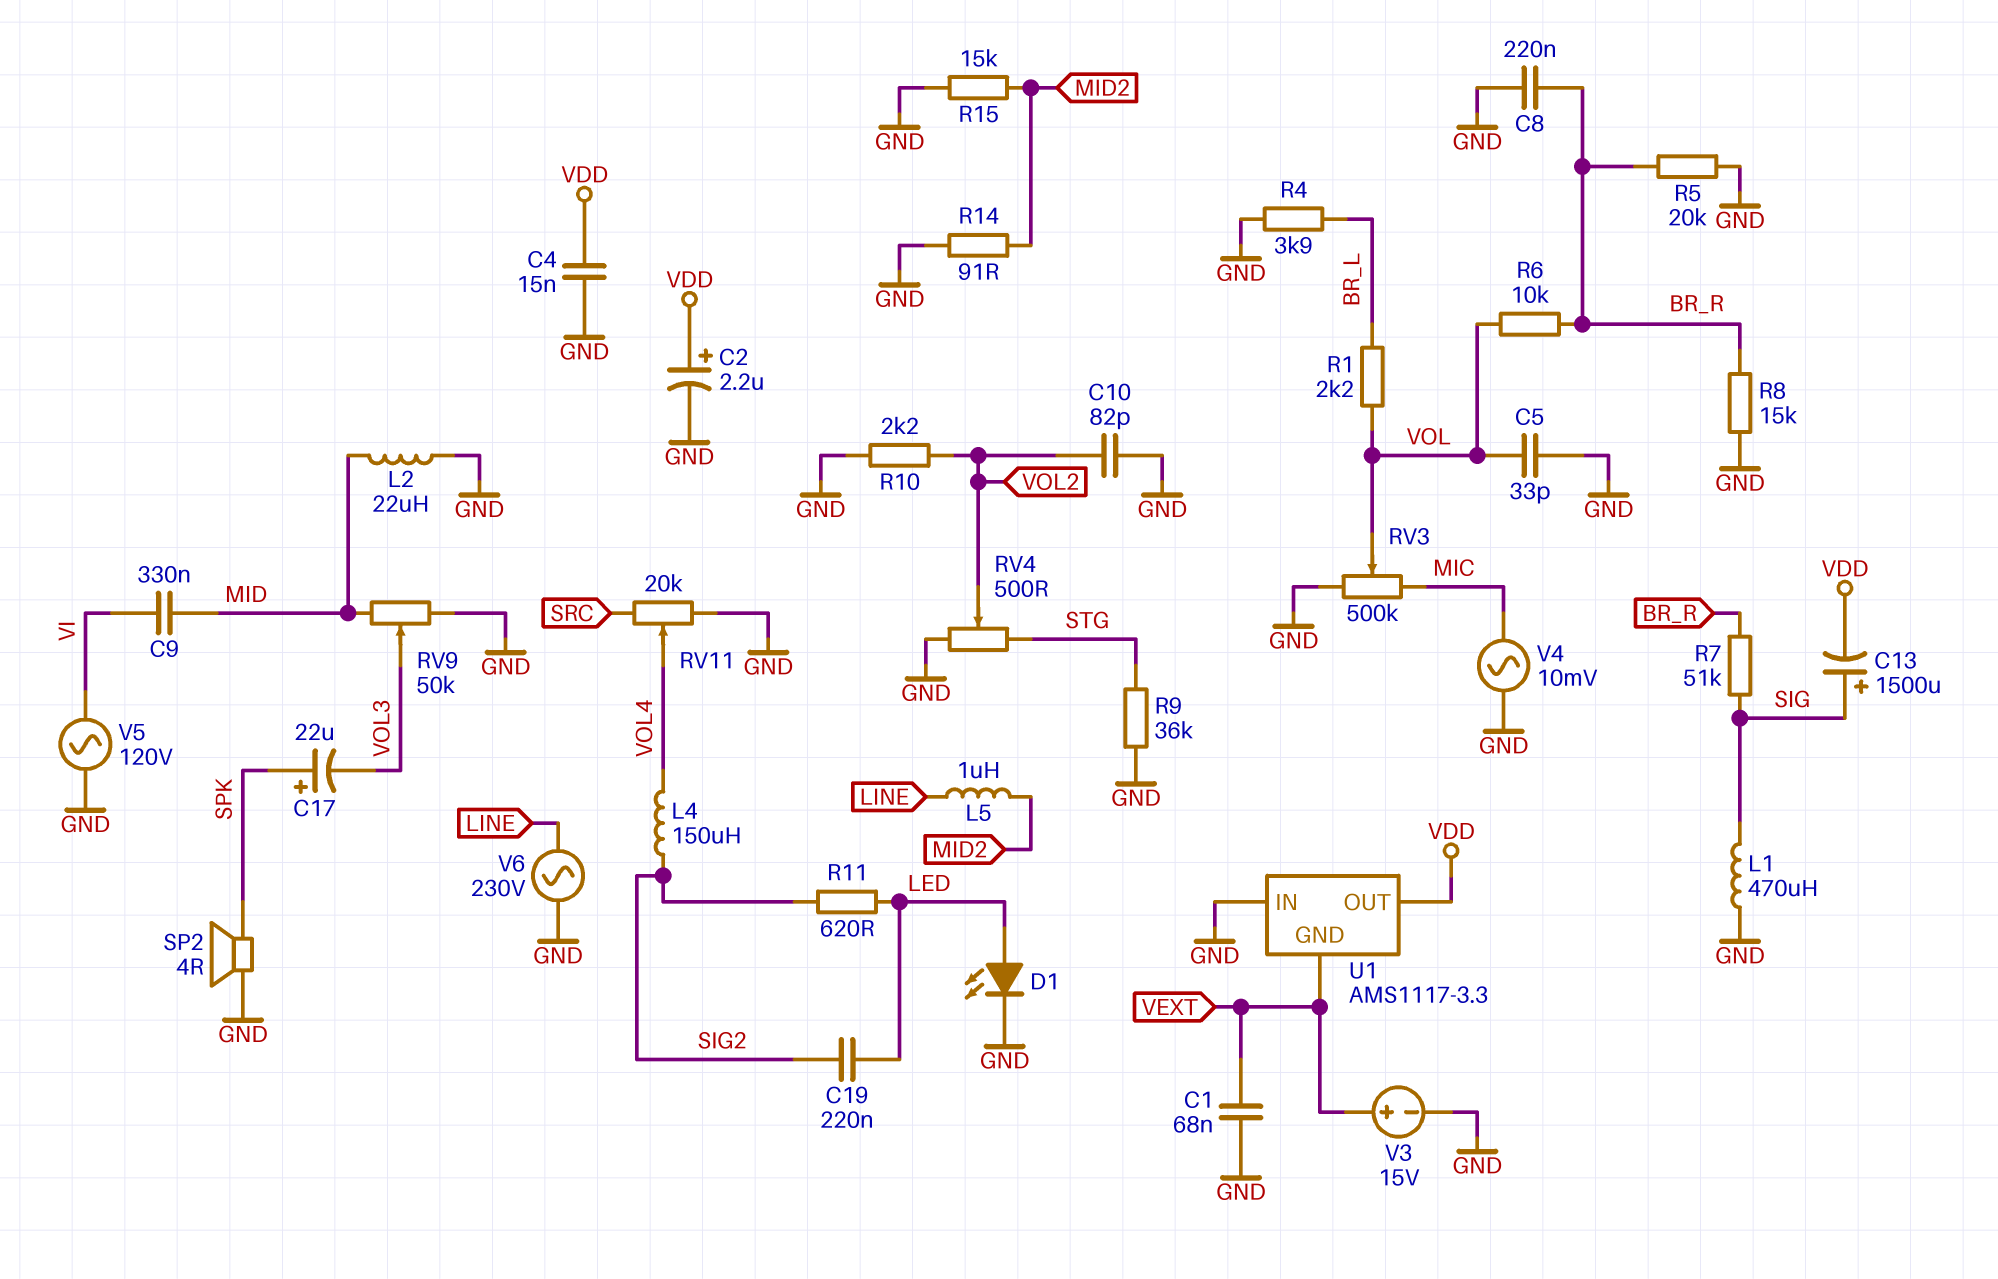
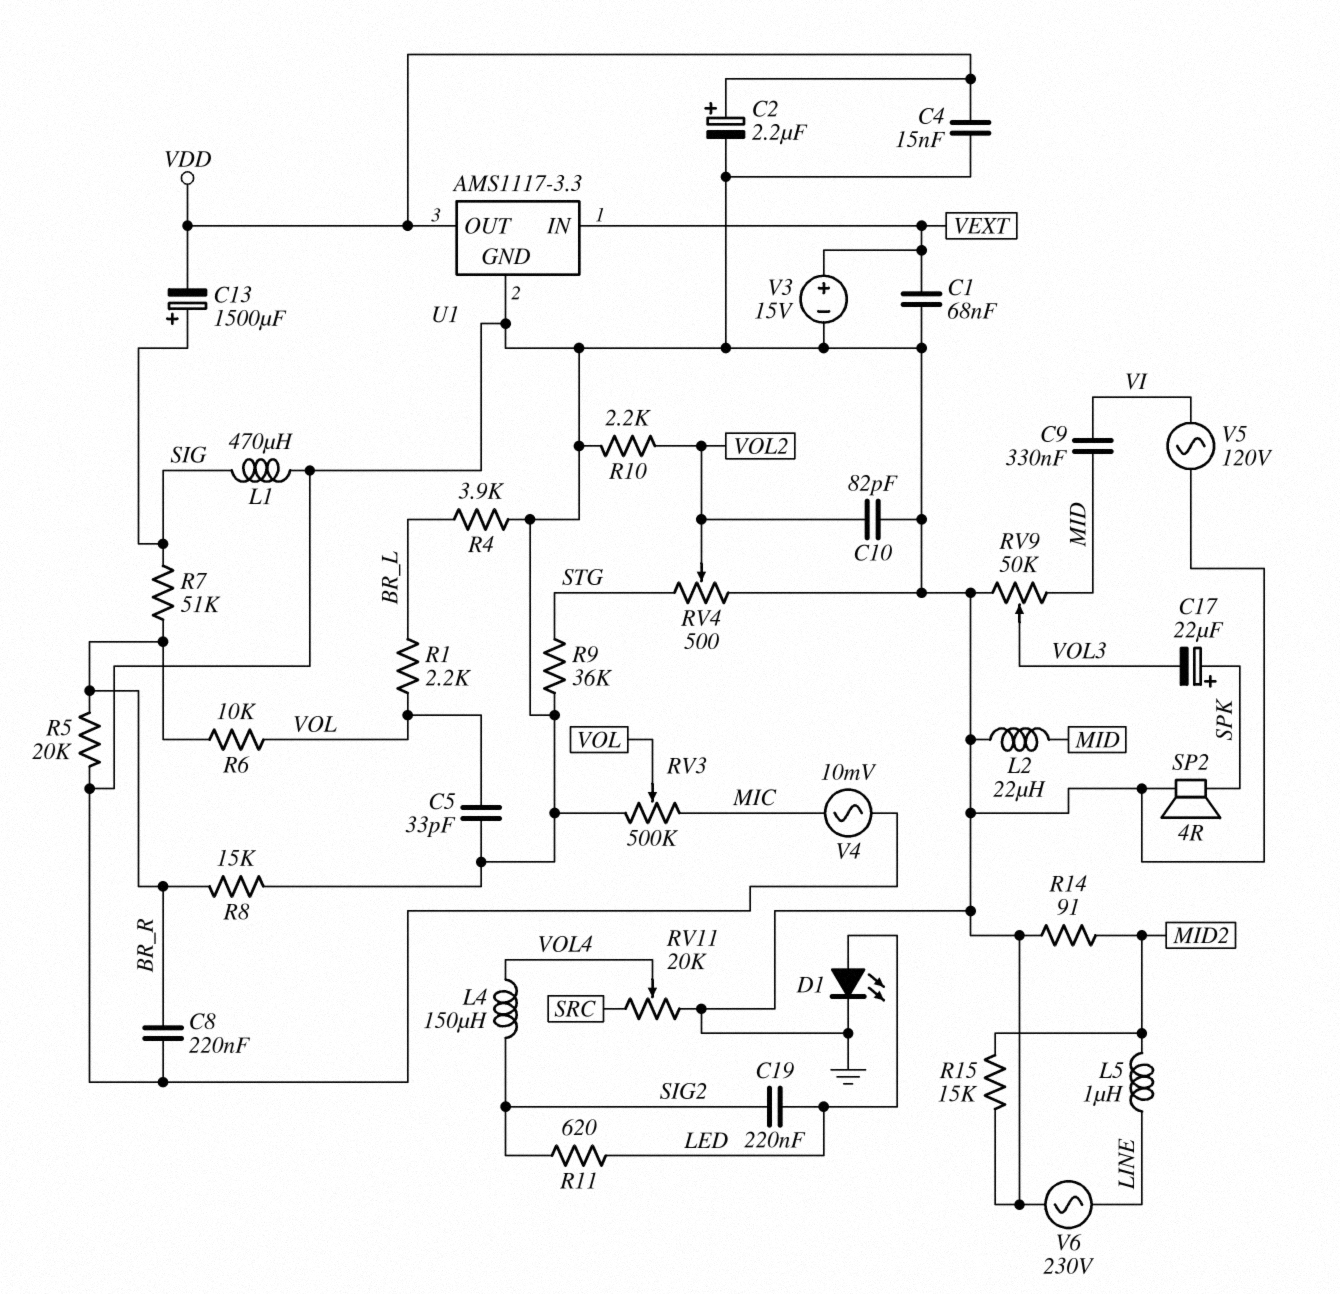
U1 pin GND: VEXT -> GND
U1 pin IN: GND -> VEXT

